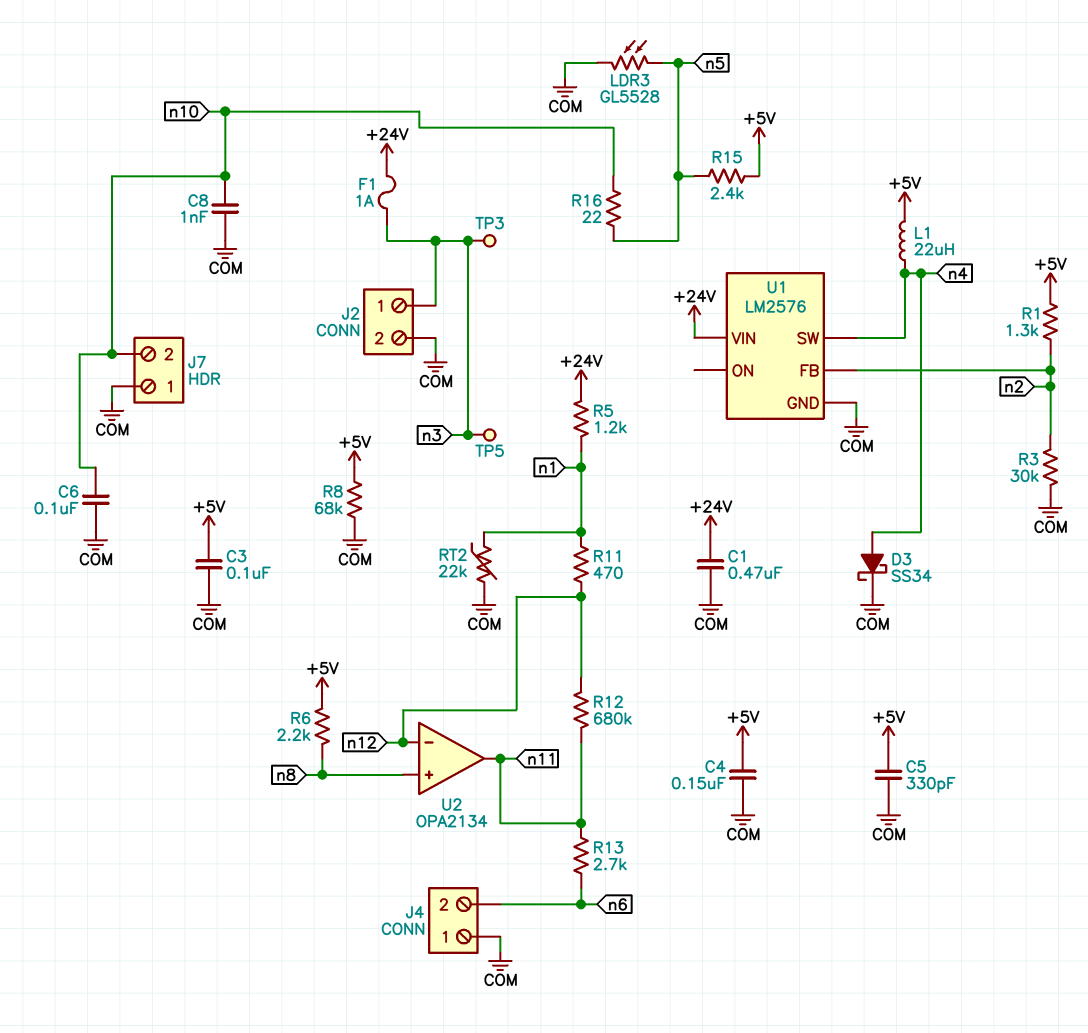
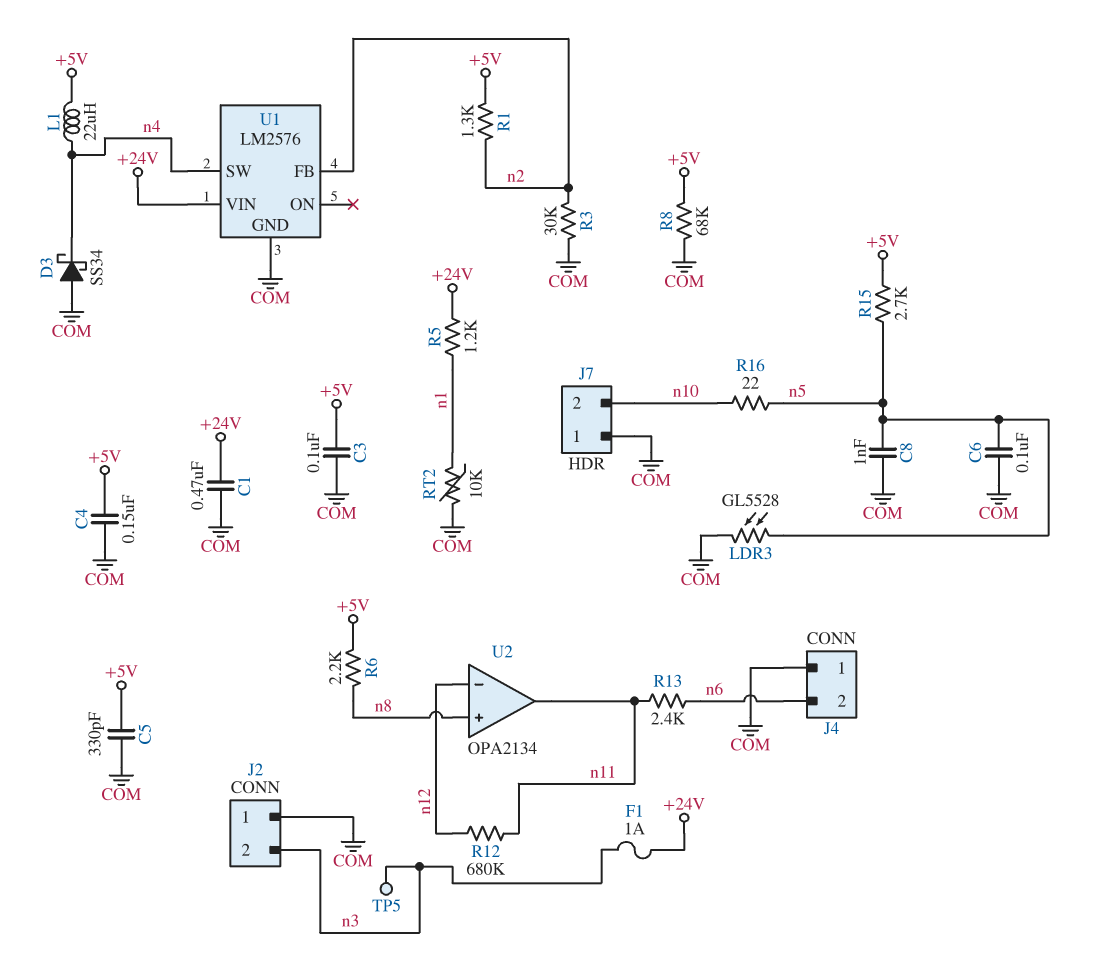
C6: 100nF (COM, n10) -> 100nF (COM, n5)
C8: 1nF (COM, n10) -> 1nF (COM, n5)
D3: schottky SS34 (A n4, K COM) -> schottky SS34 (A COM, K n4)
J2 pin 1: n3 -> COM
J2 pin 2: COM -> n3
R11: 470 (n1, n12) -> none
R13: 2.7k (n6, n11) -> 2.4k (n6, n11)
R15: 2.4k (+5V, n5) -> 2.7k (+5V, n5)
RT2: 22k (COM, n1) -> 10k (COM, n1)
TP3: test point (n3) -> none

